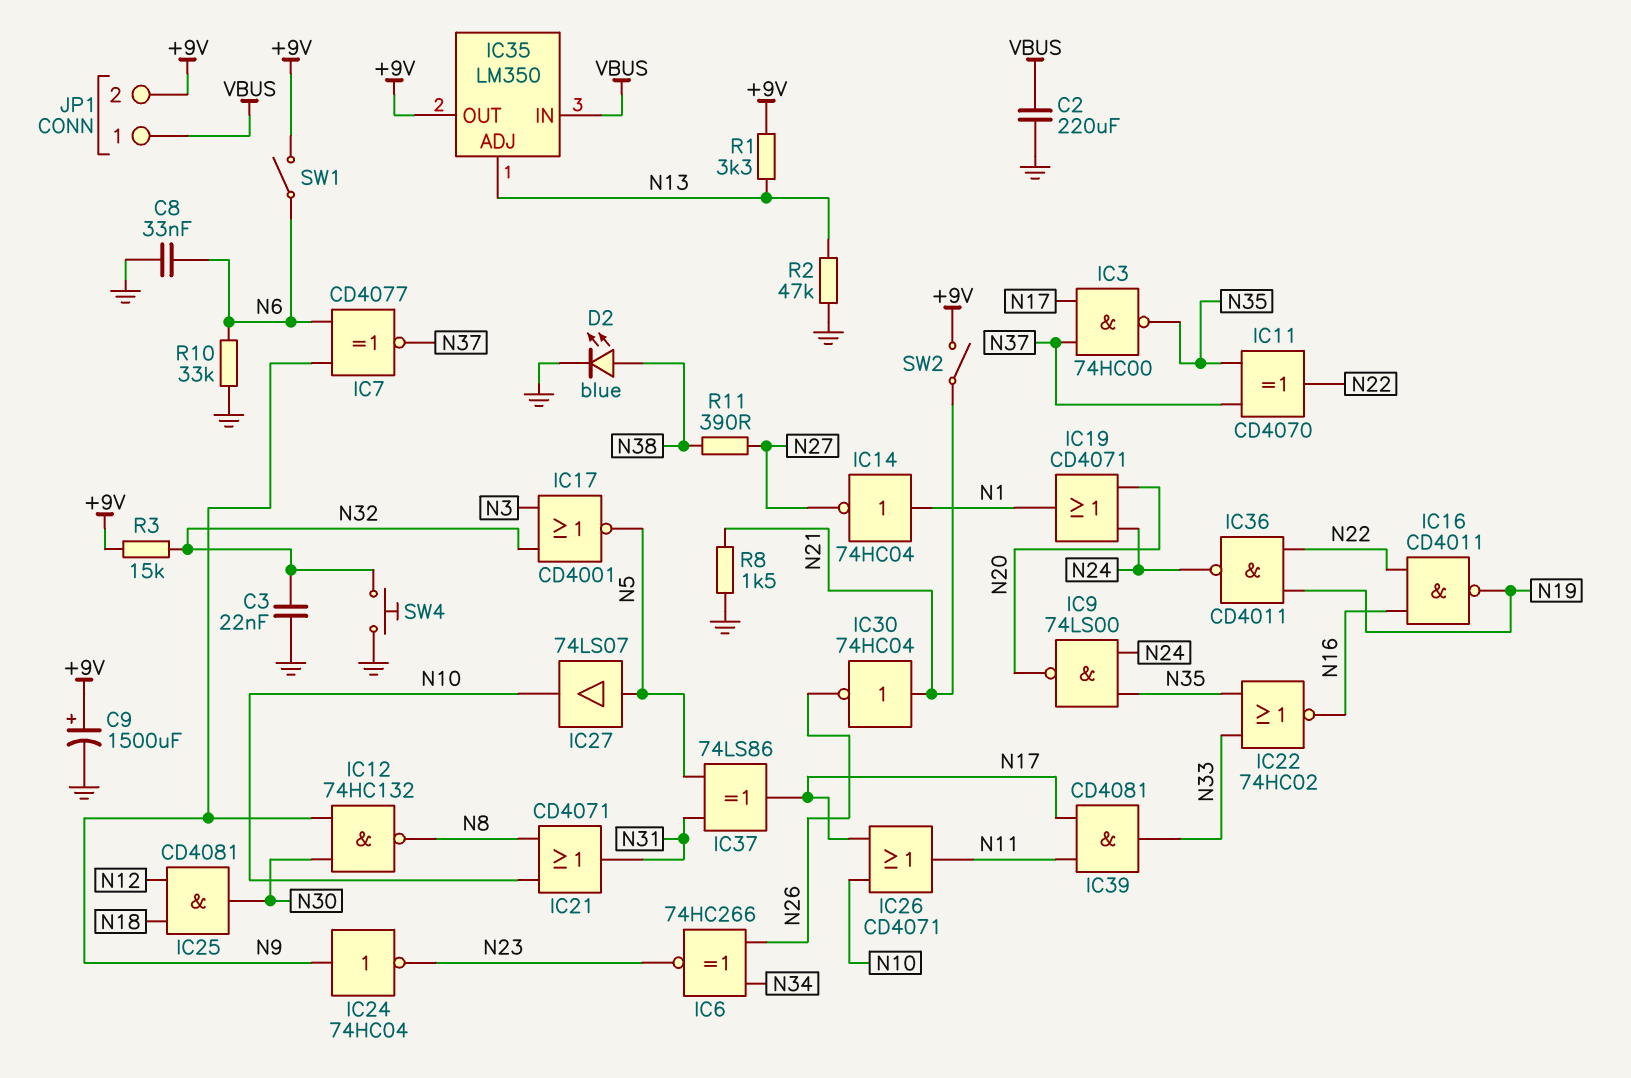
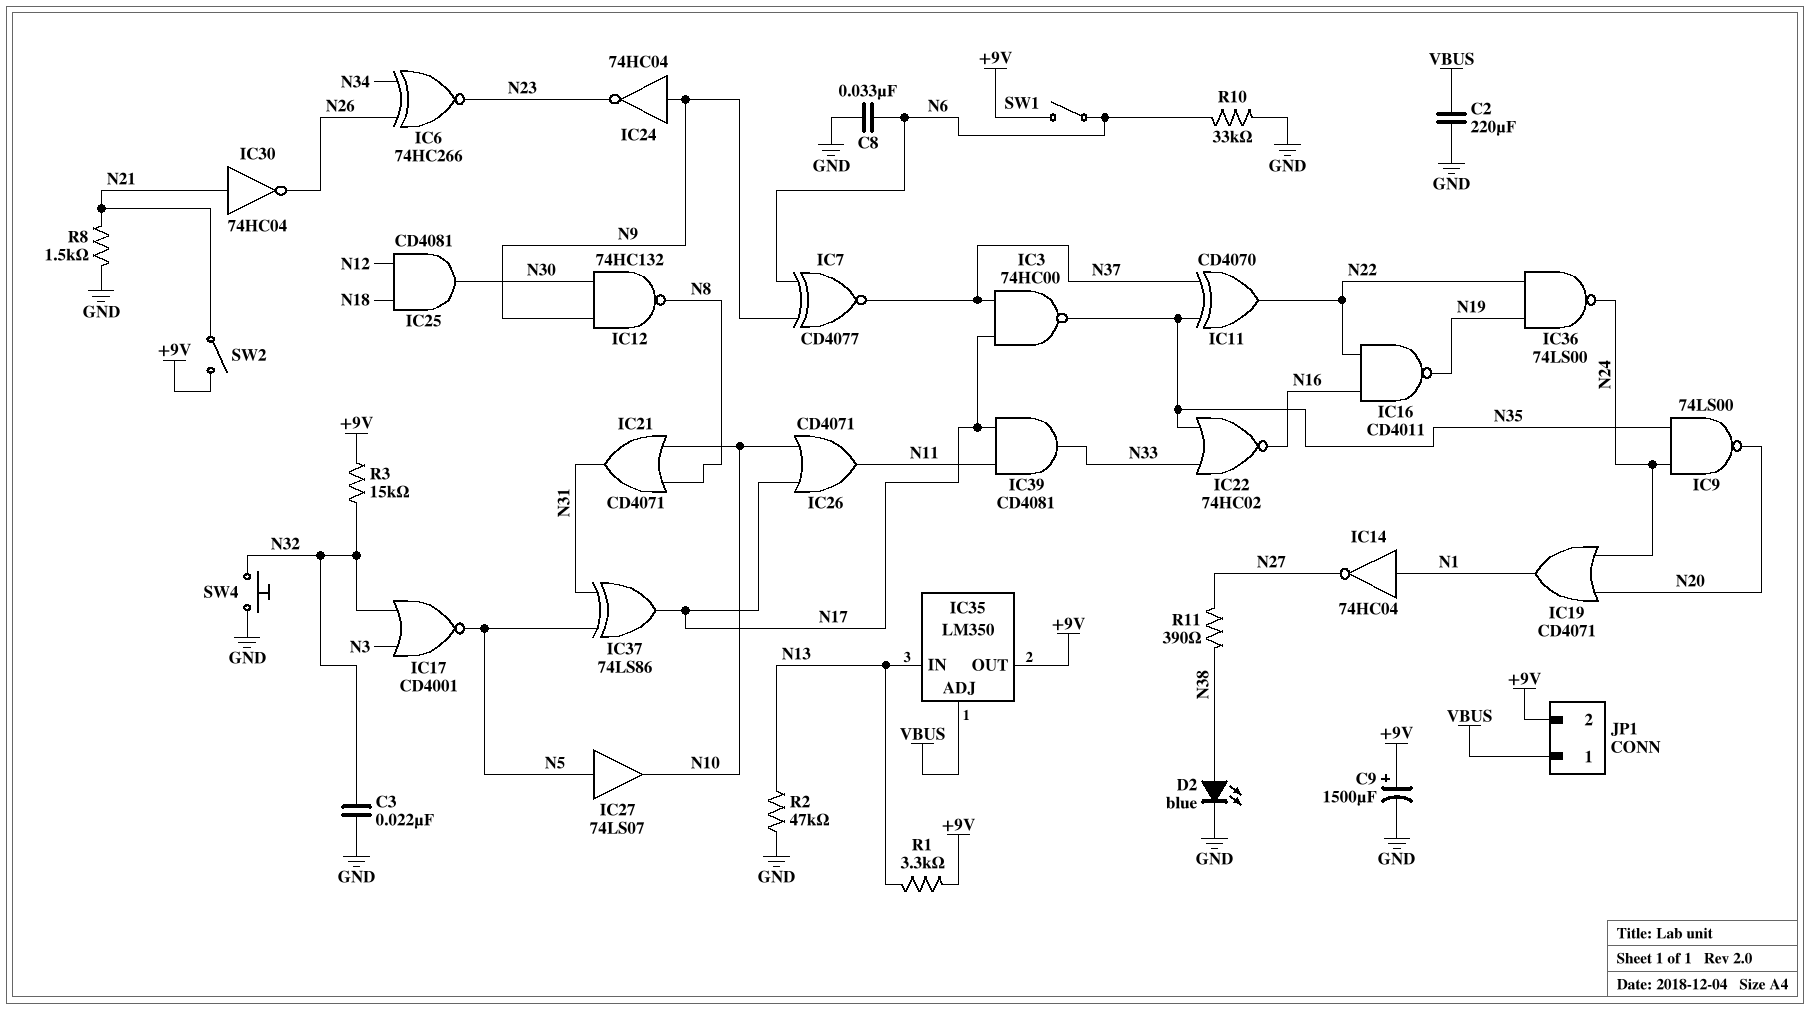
IC35 pin ADJ: N13 -> VBUS
IC35 pin IN: VBUS -> N13
IC36: NAND CD4011 (in N19, in N22, out N24) -> NAND 74LS00 (in N19, in N22, out N24)

